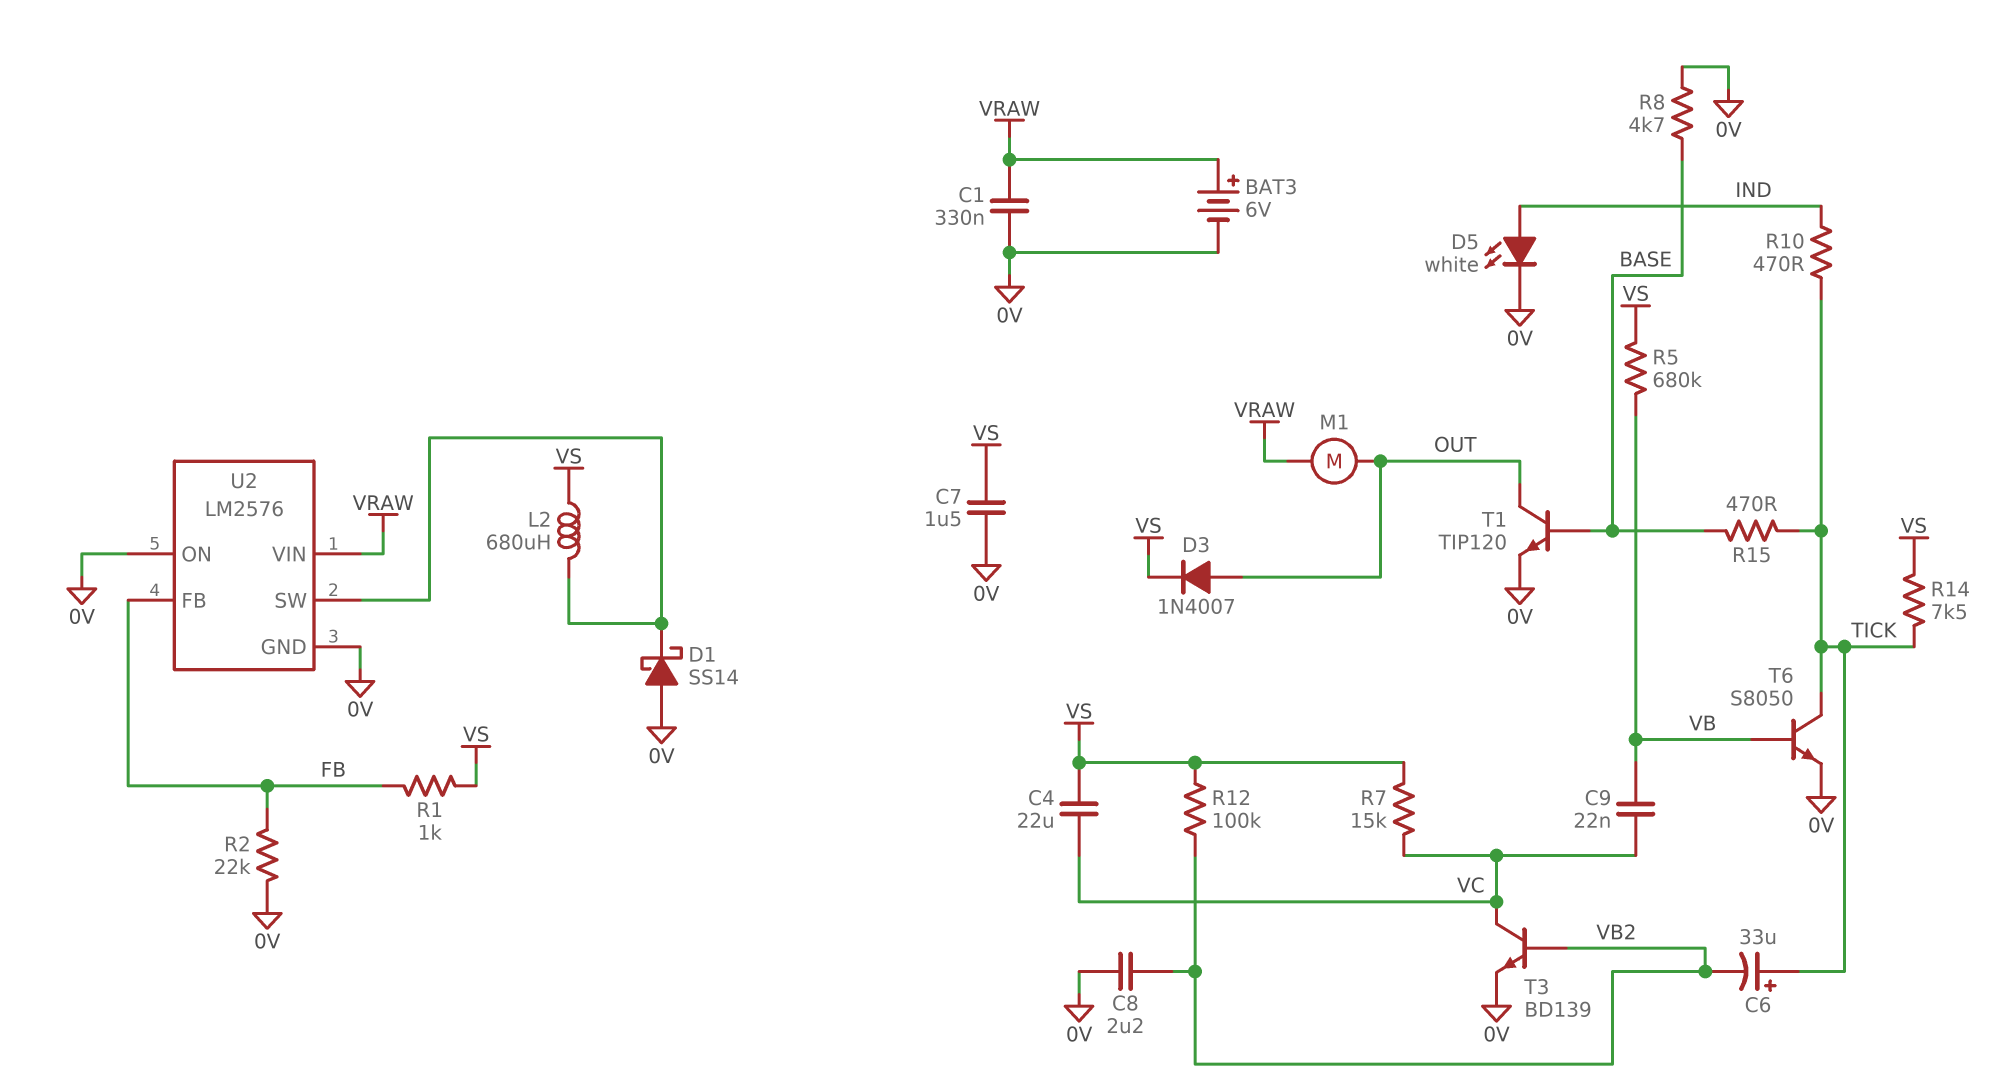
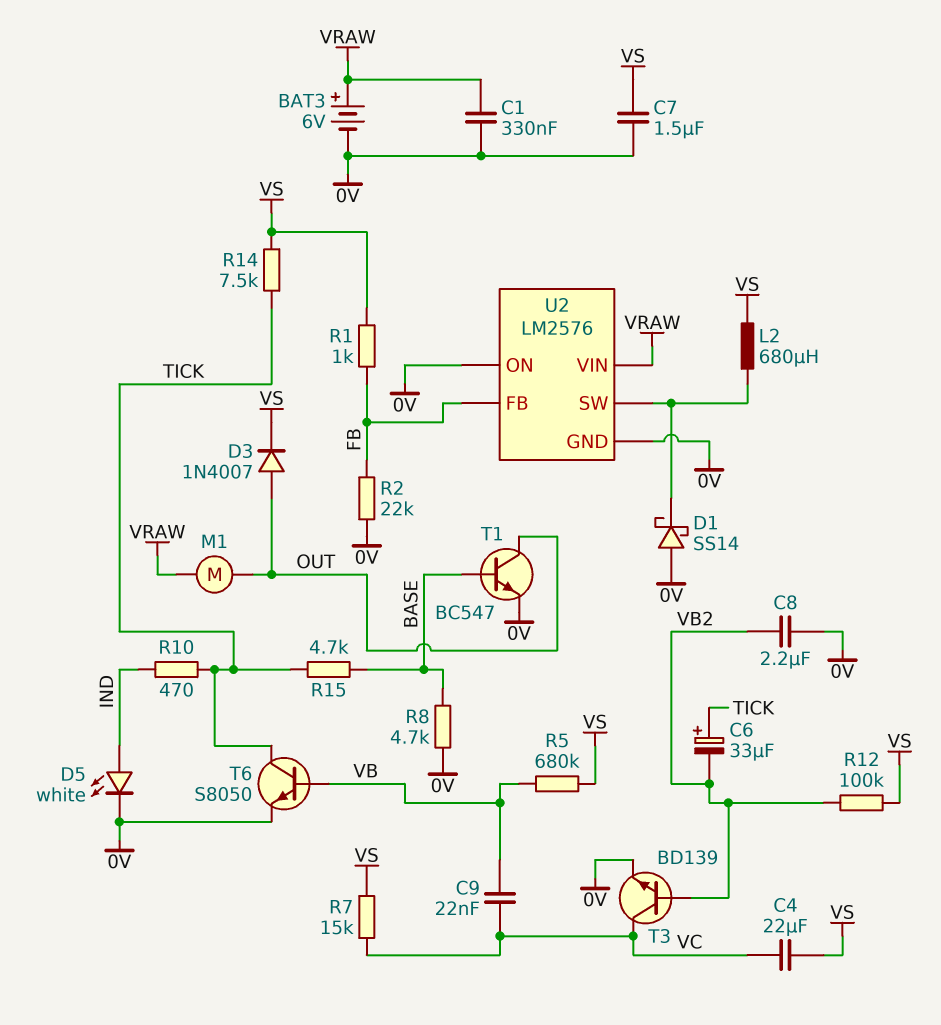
R15: 470 (BASE, TICK) -> 4.7k (BASE, TICK)
T1: NPN TIP120 (B BASE, C OUT, E 0V) -> NPN BC547 (B BASE, C OUT, E 0V)

